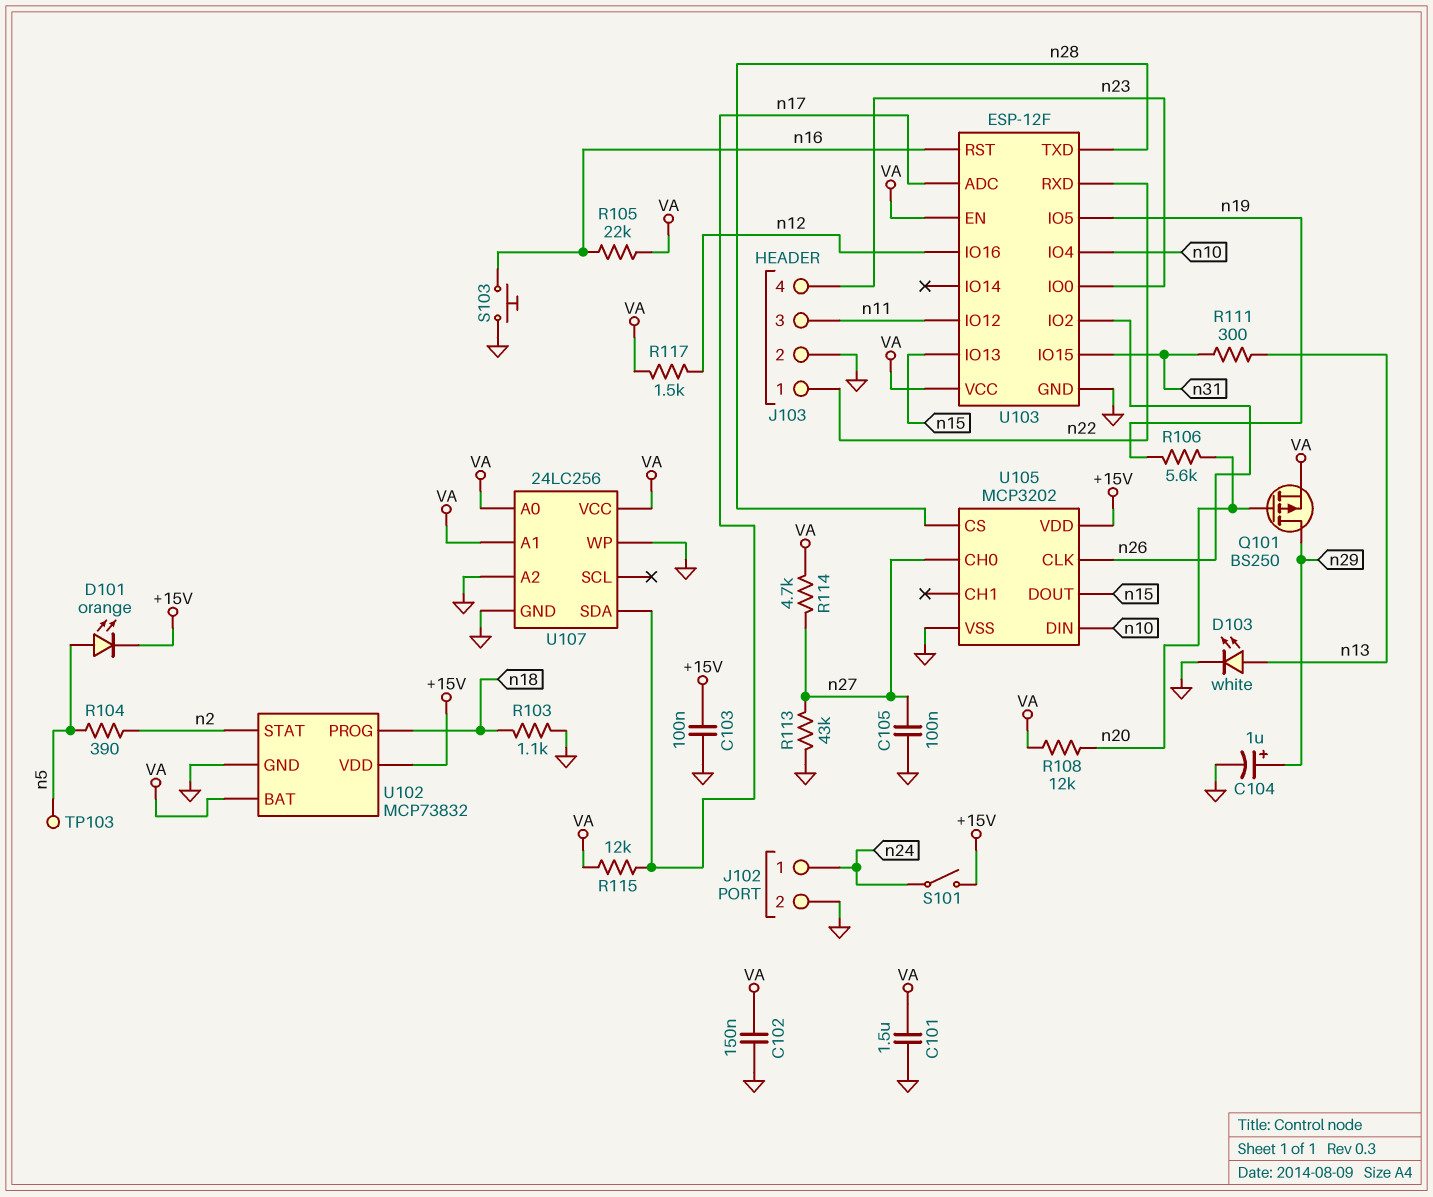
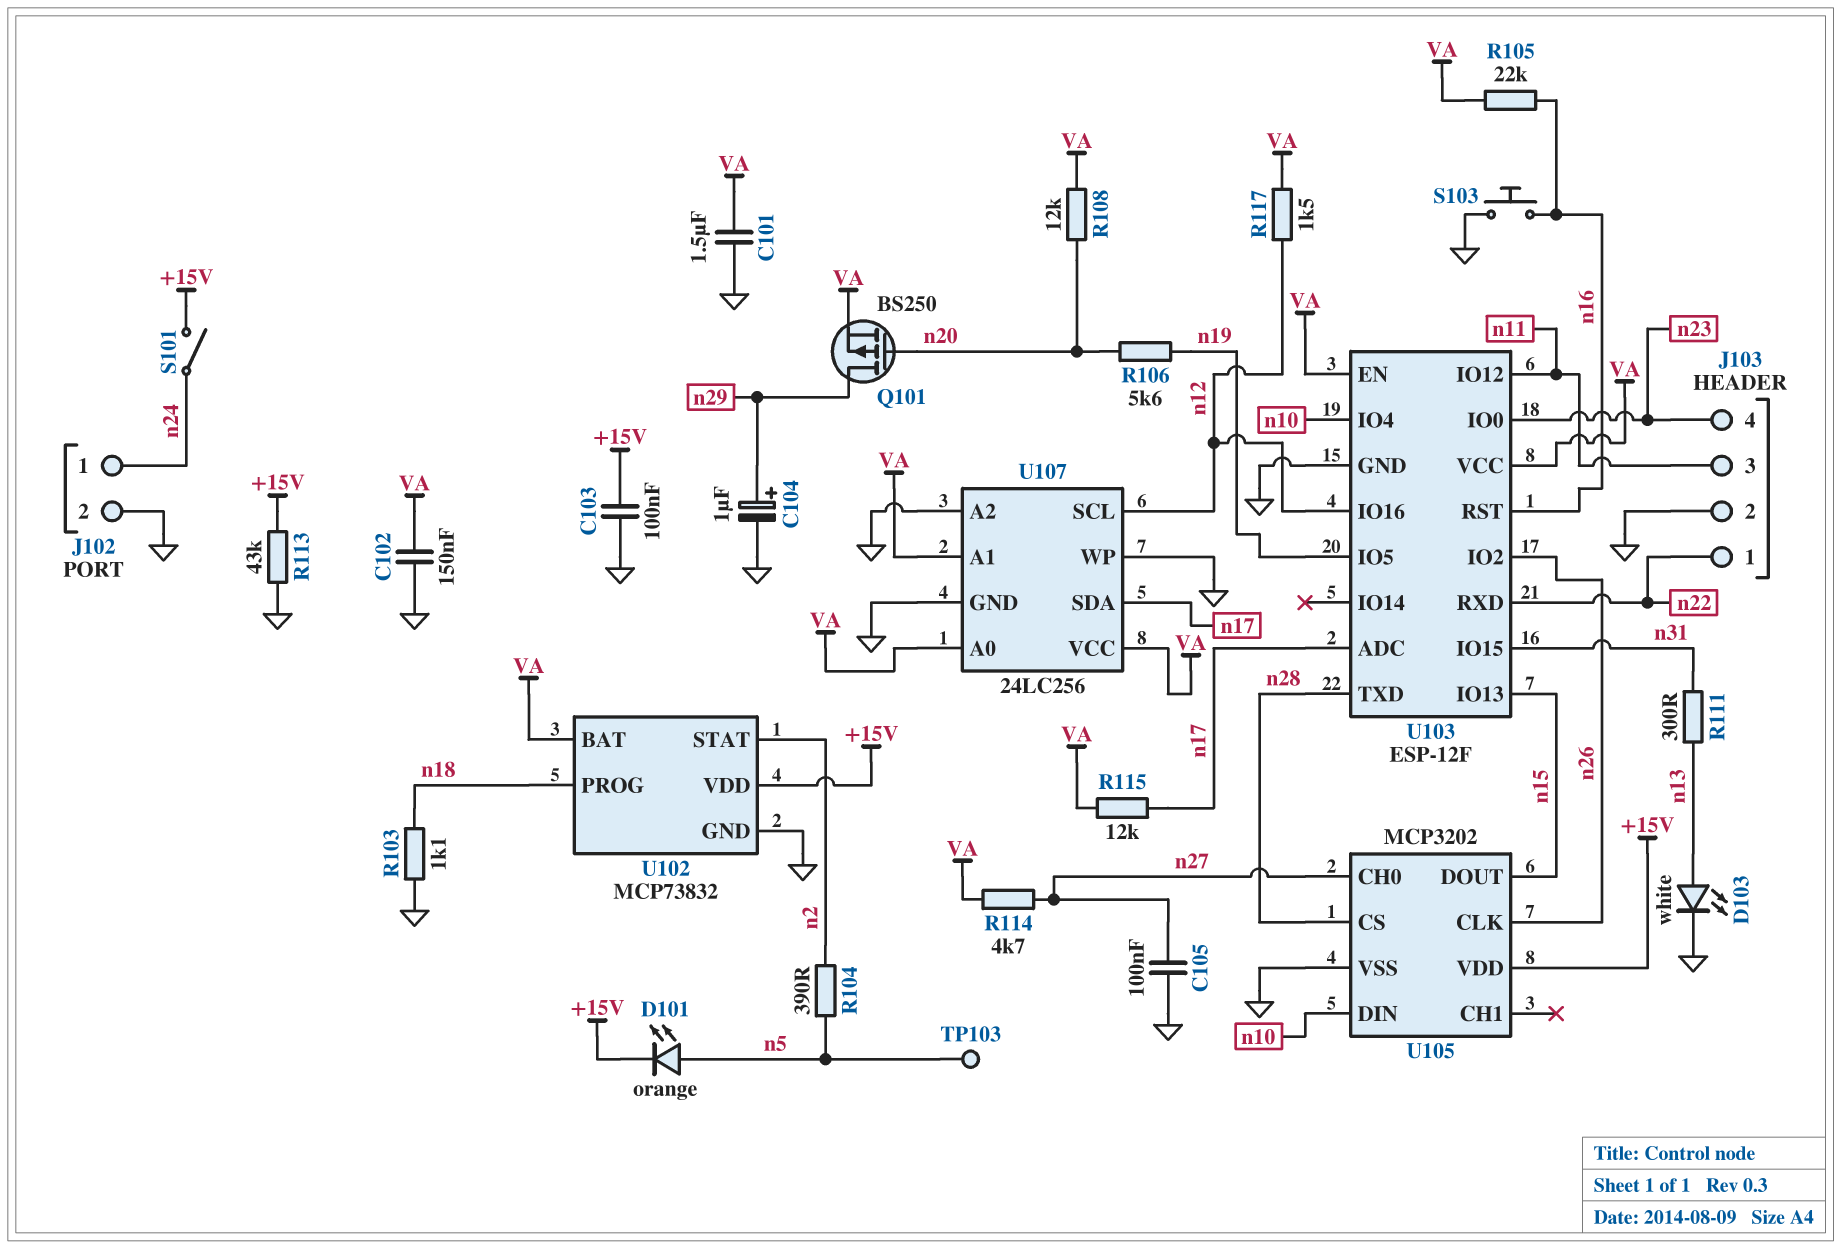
R113: 43k (GND, n27) -> 43k (+15V, GND)
U107 pin SCL: none -> n12

